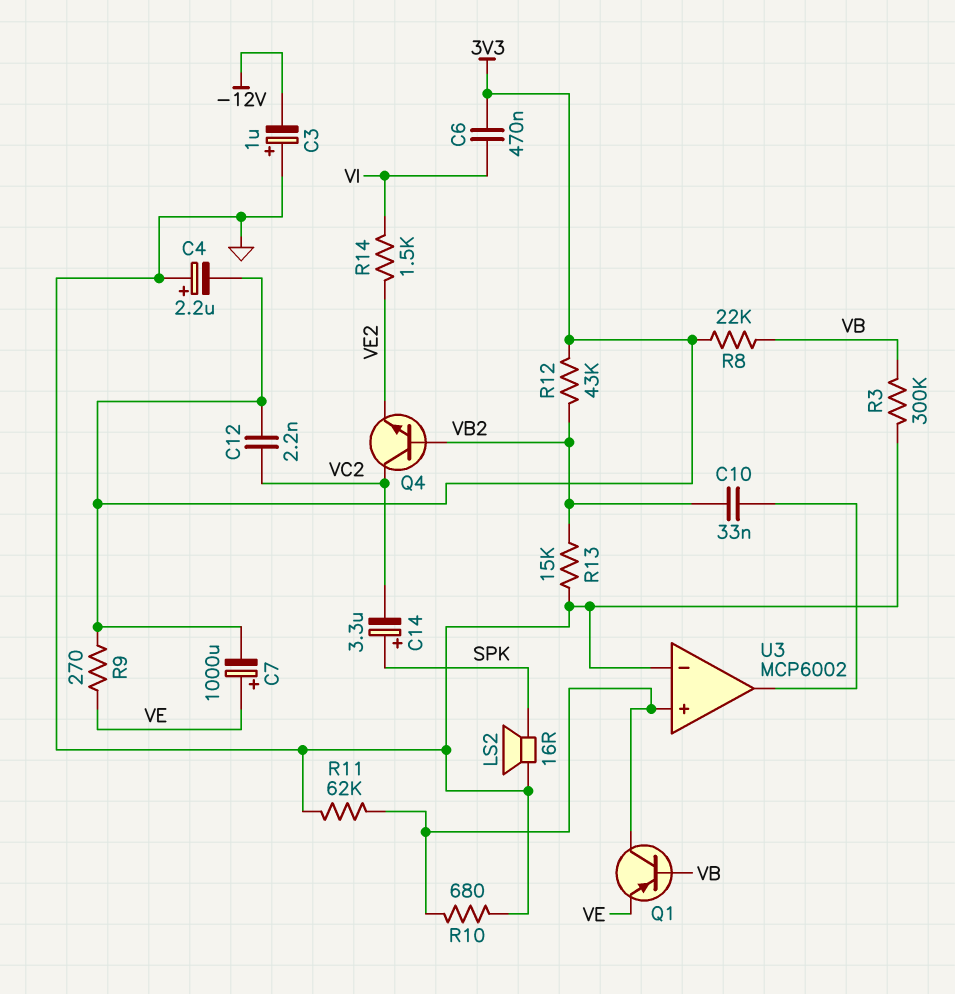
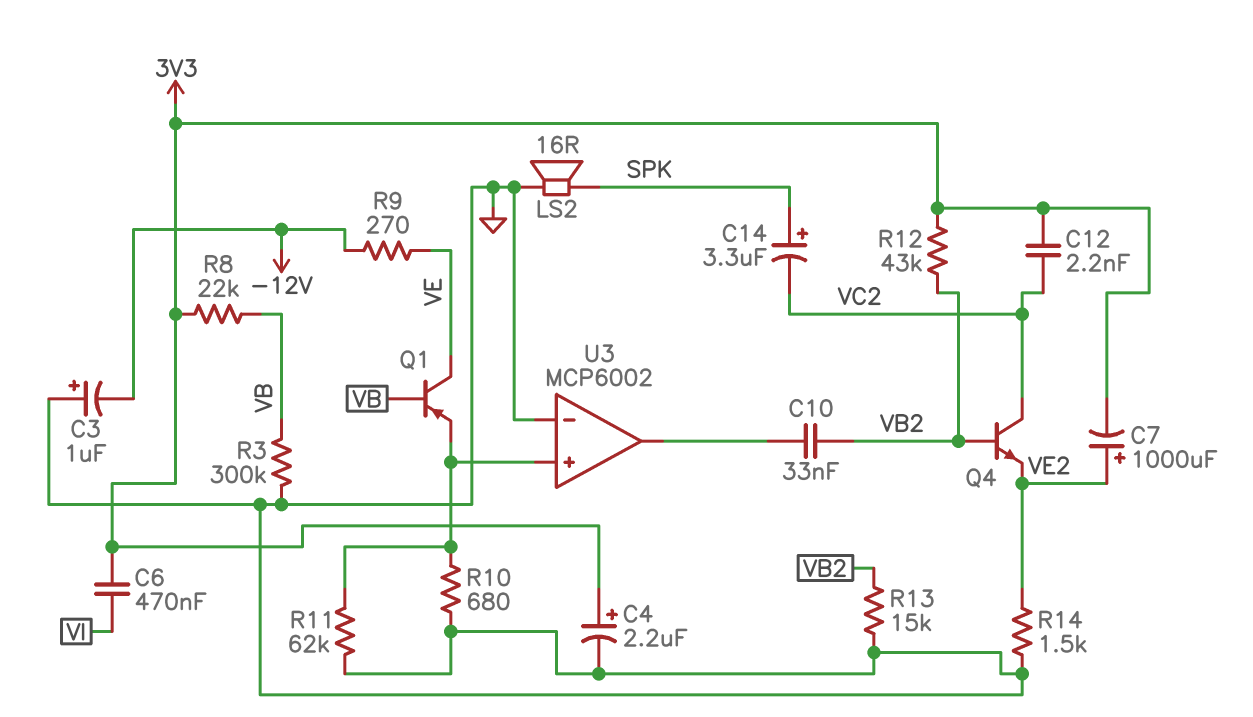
C4: 2.2uF (plus GND, minus 3V3) -> 2.2uF (plus 3V3, minus GND)
C7: 1000uF (plus VE, minus 3V3) -> 1000uF (plus VE2, minus 3V3)
Q1: PNP (B VB, C U3/in+, E VE) -> PNP (B VB, C VE, E U3/in+)
R9: 270 (3V3, VE) -> 270 (-12V, VE)
R14: 1.5k (VE2, VI) -> 1.5k (GND, VE2)

